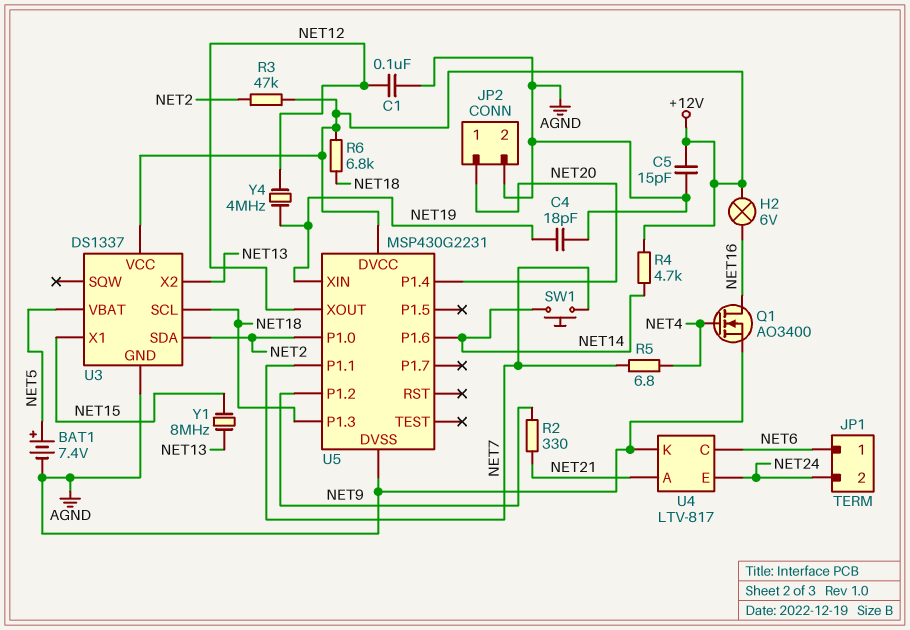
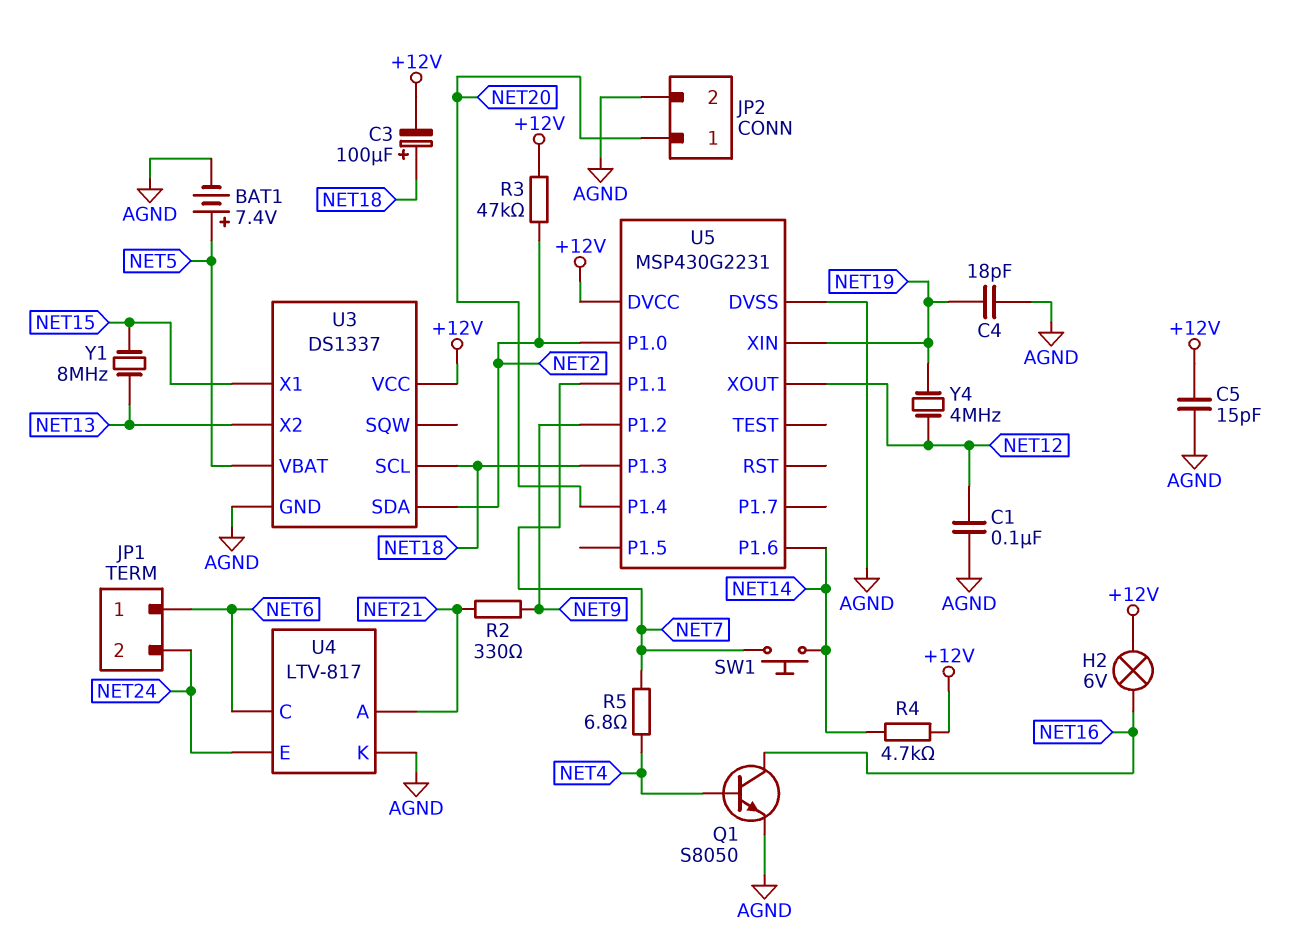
C3: none -> 100uF (plus NET18, minus +12V)
Q1: NMOS AO3400 (G NET4, D NET16, S AGND) -> NPN S8050 (B NET4, C NET16, E AGND)
R6: 6.8k (+12V, NET18) -> none

